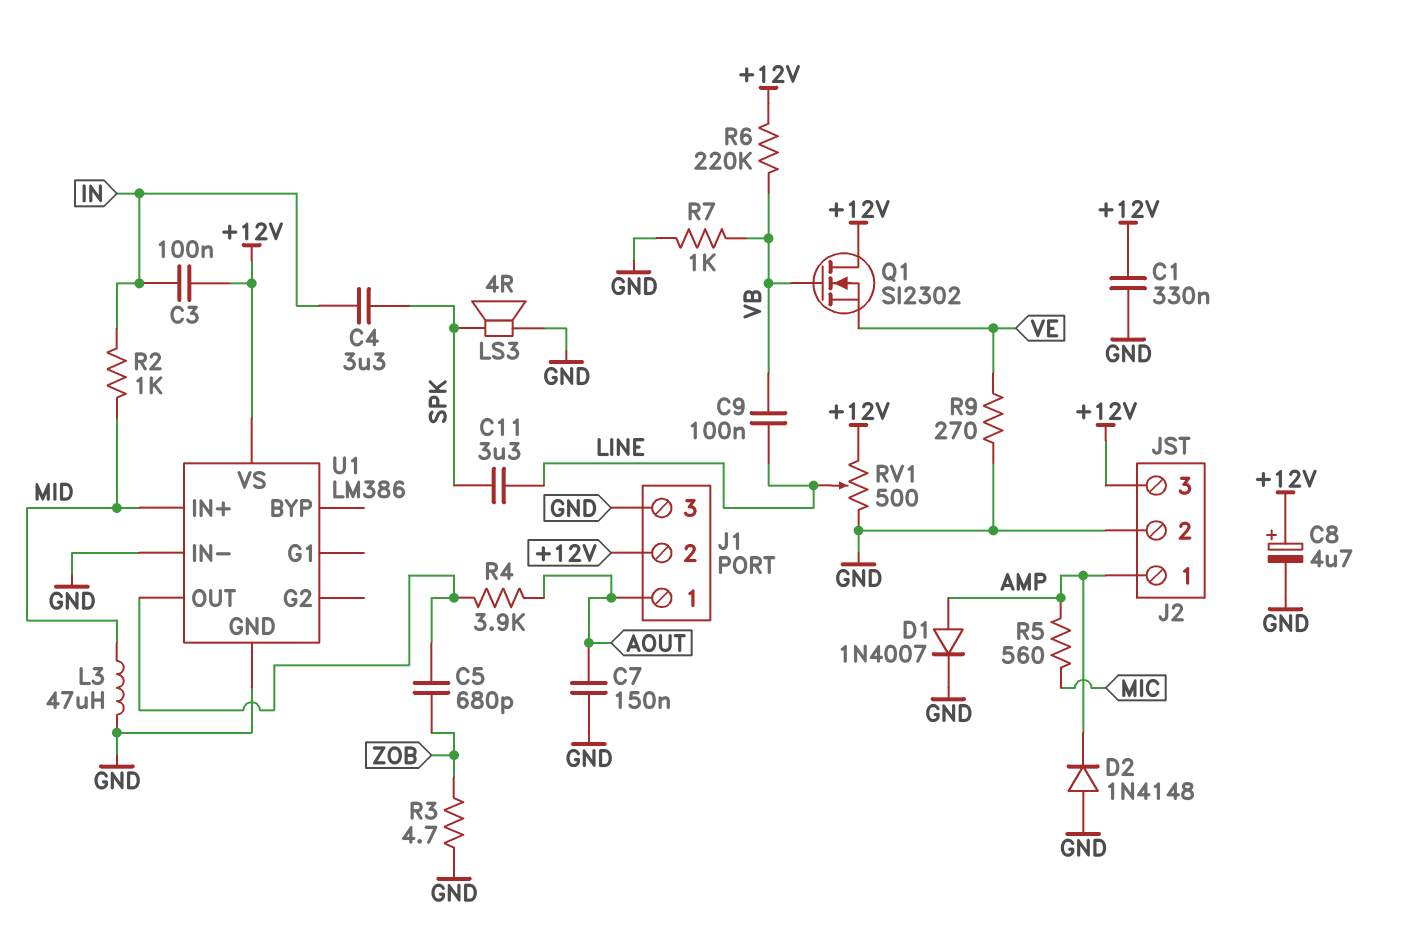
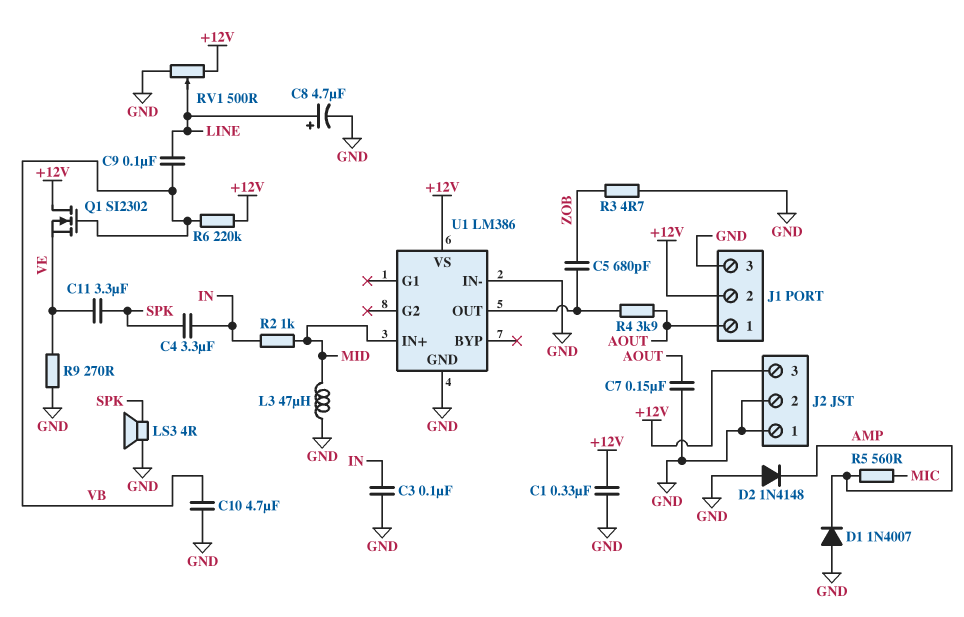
C3: 100nF (+12V, IN) -> 100nF (GND, IN)
C8: 4.7uF (plus +12V, minus GND) -> 4.7uF (plus LINE, minus GND)
C10: none -> 4.7uF (GND, VB)
C11: 3.3uF (LINE, SPK) -> 3.3uF (SPK, VE)
D1: diode 1N4007 (A AMP, K GND) -> diode 1N4007 (A GND, K AMP)
J2 pin 1: AMP -> GND
R7: 1k (GND, VB) -> none

